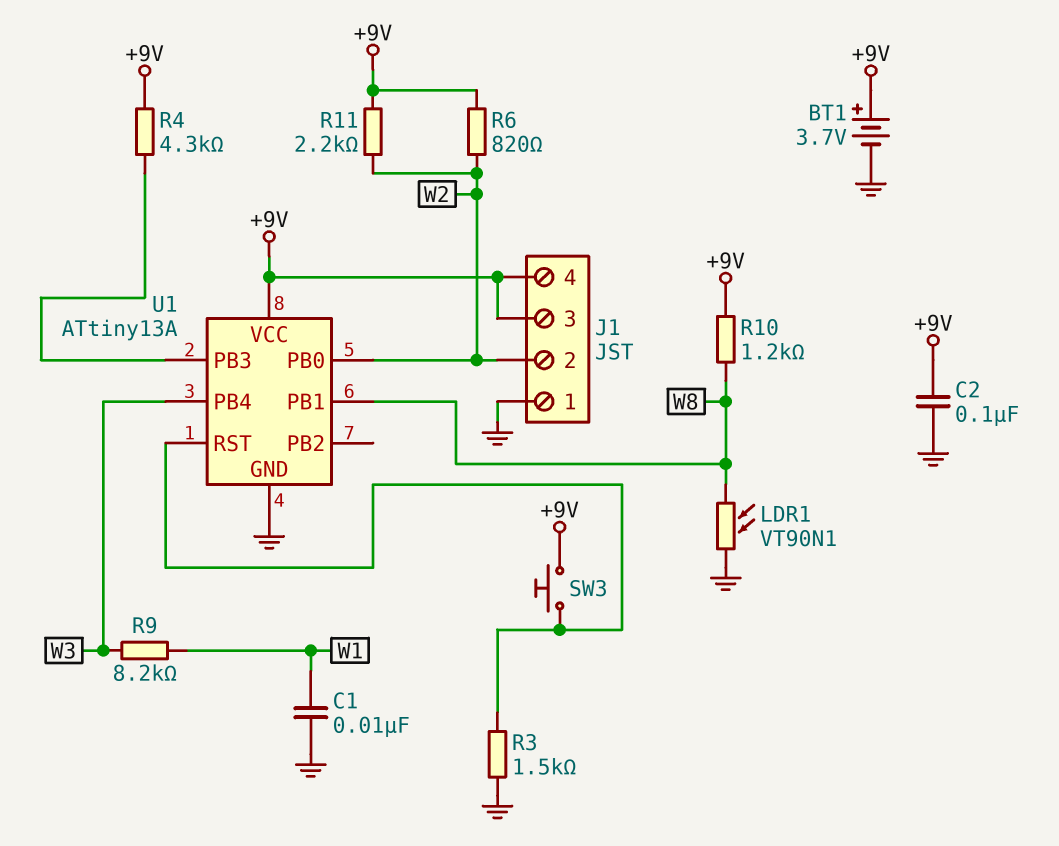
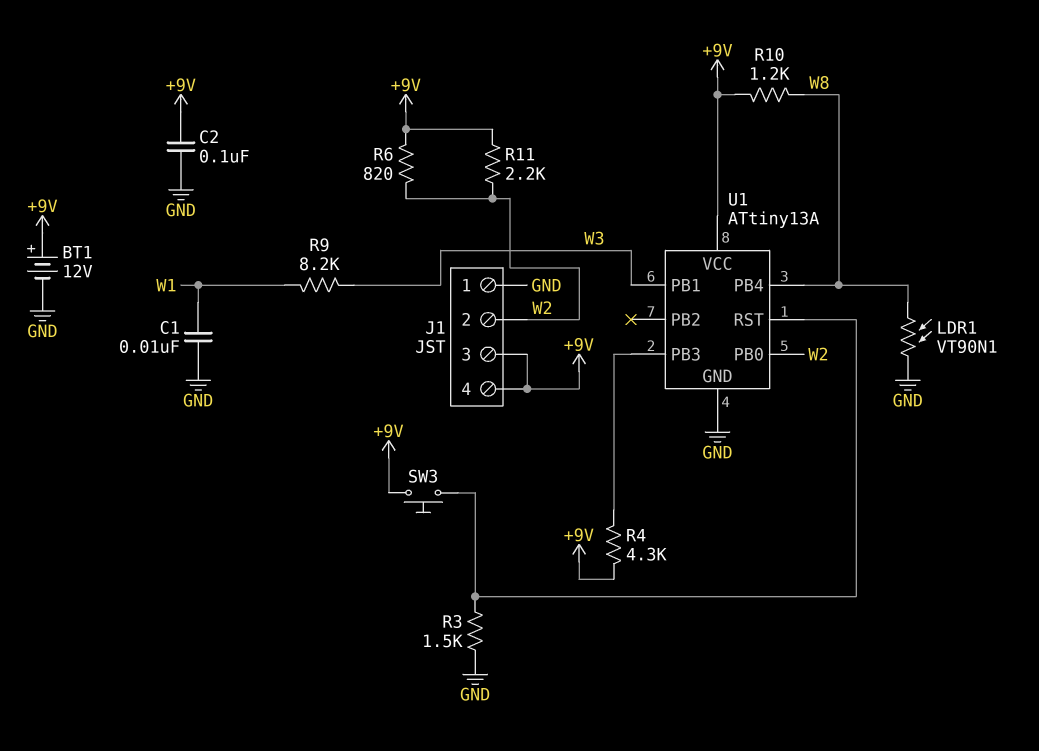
BT1: 3.7V (plus +9V, minus GND) -> 12V (plus +9V, minus GND)
U1 pin PB1: W8 -> W3
U1 pin PB4: W3 -> W8

